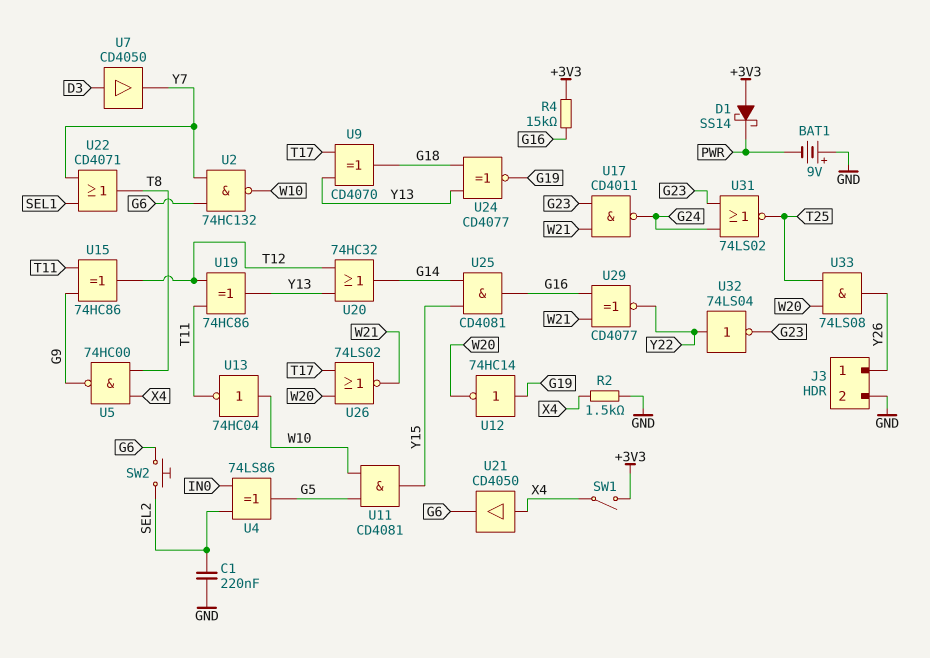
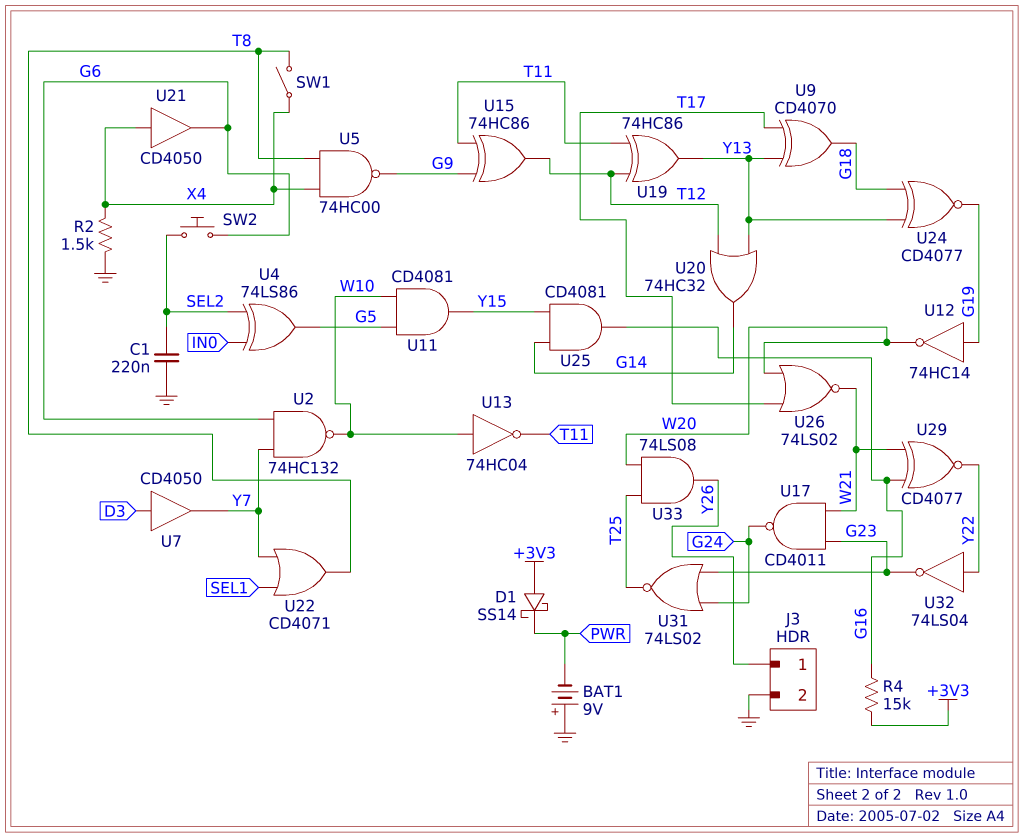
SW1: switch (+3V3, X4) -> switch (T8, X4)

